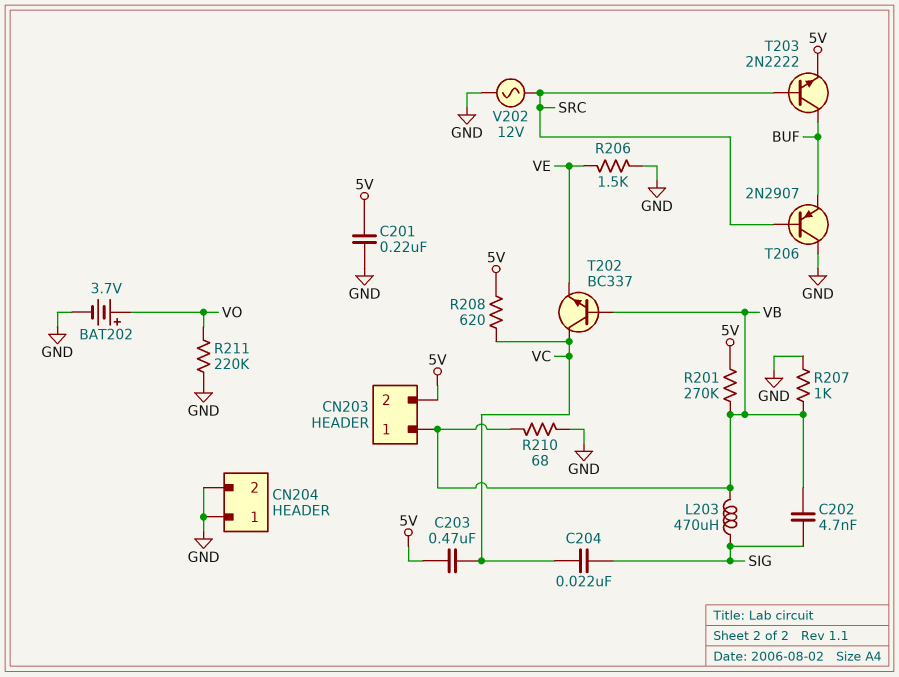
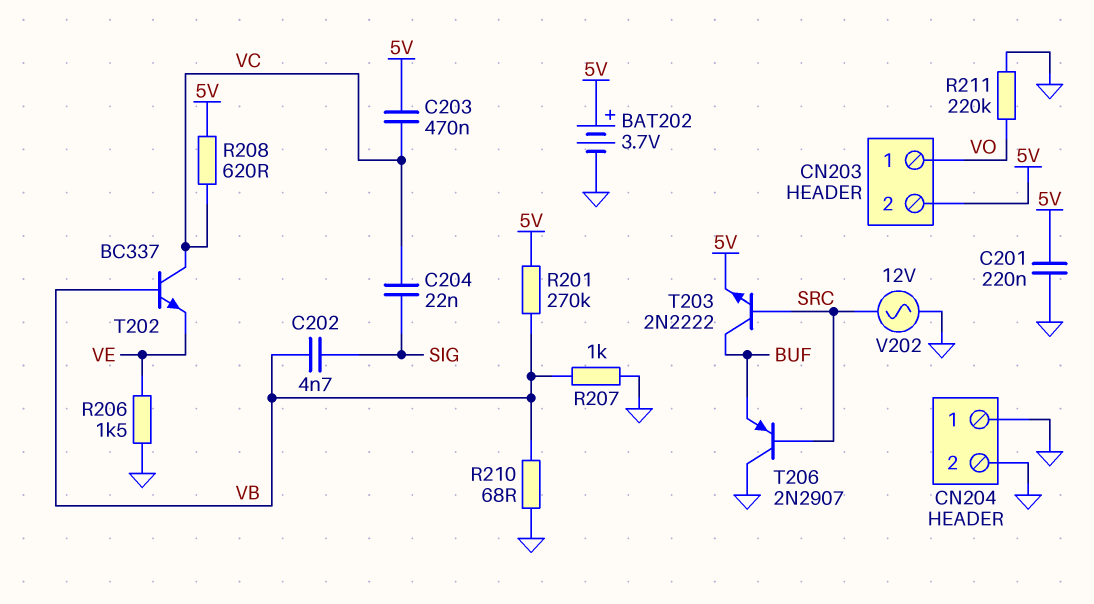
BAT202: 3.7V (plus VO, minus GND) -> 3.7V (plus 5V, minus GND)
CN203 pin 1: VB -> VO
L203: 470uH (SIG, VB) -> none

